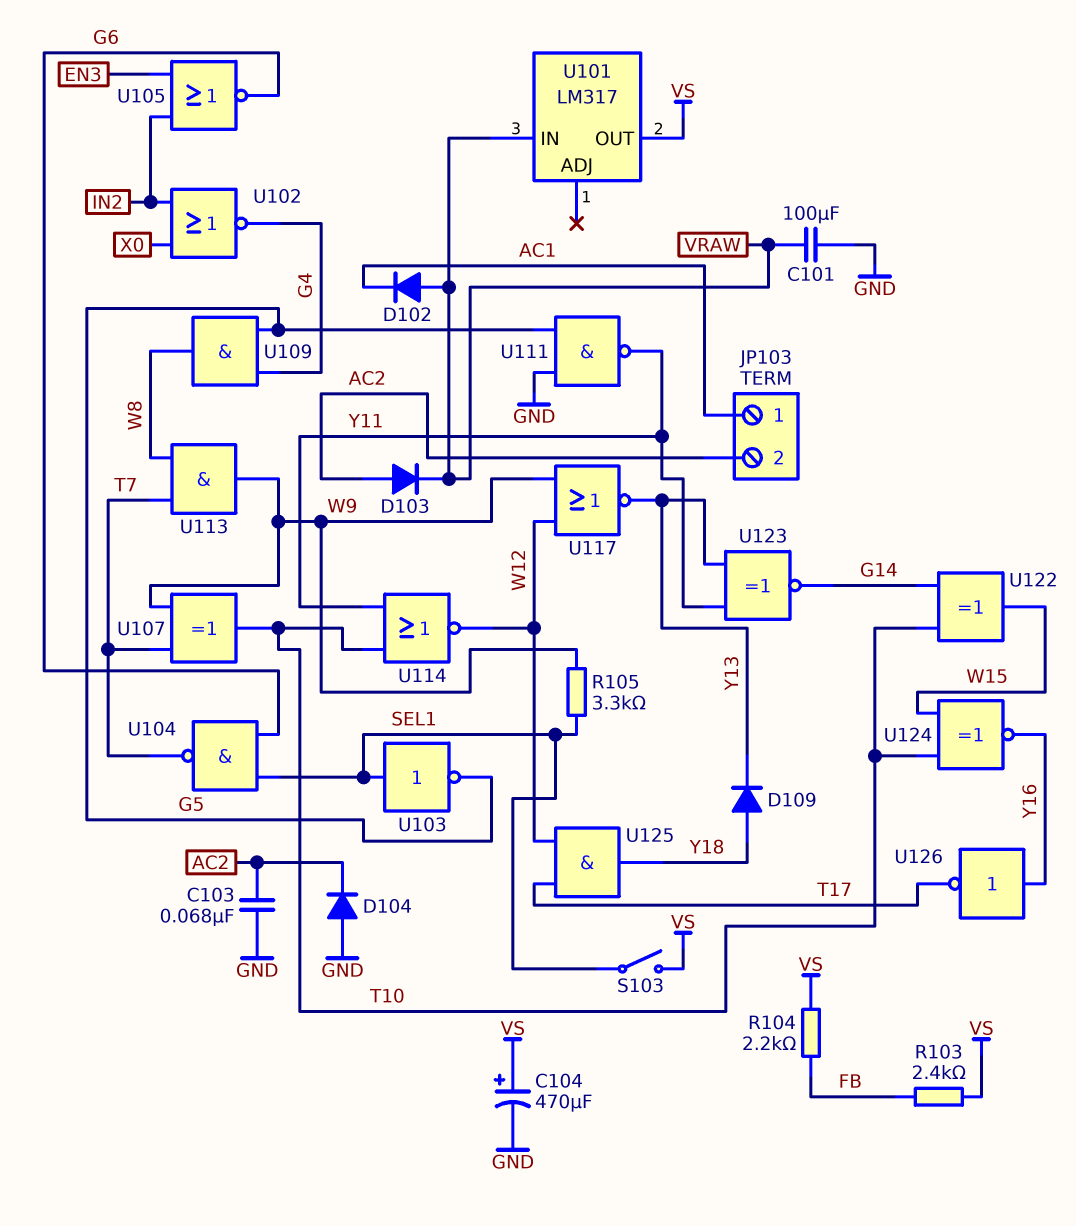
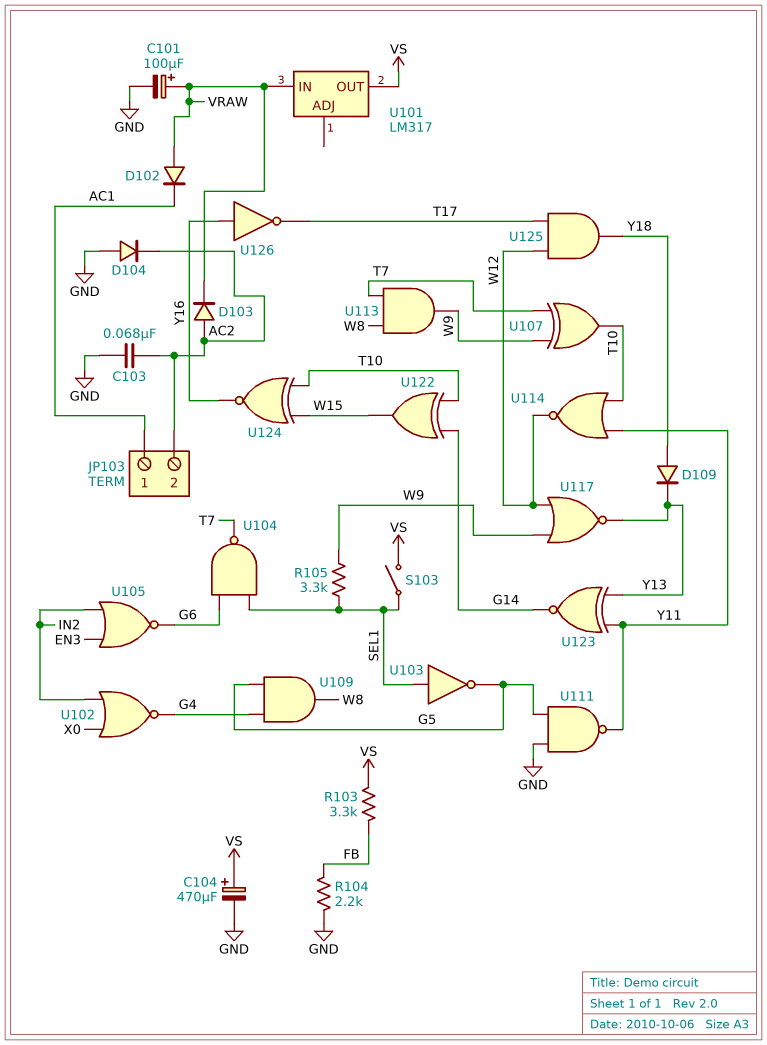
C101: 100uF (GND, VRAW) -> 100uF (plus VRAW, minus GND)
R103: 2.4k (FB, VS) -> 3.3k (FB, VS)
R104: 2.2k (FB, VS) -> 2.2k (FB, GND)

